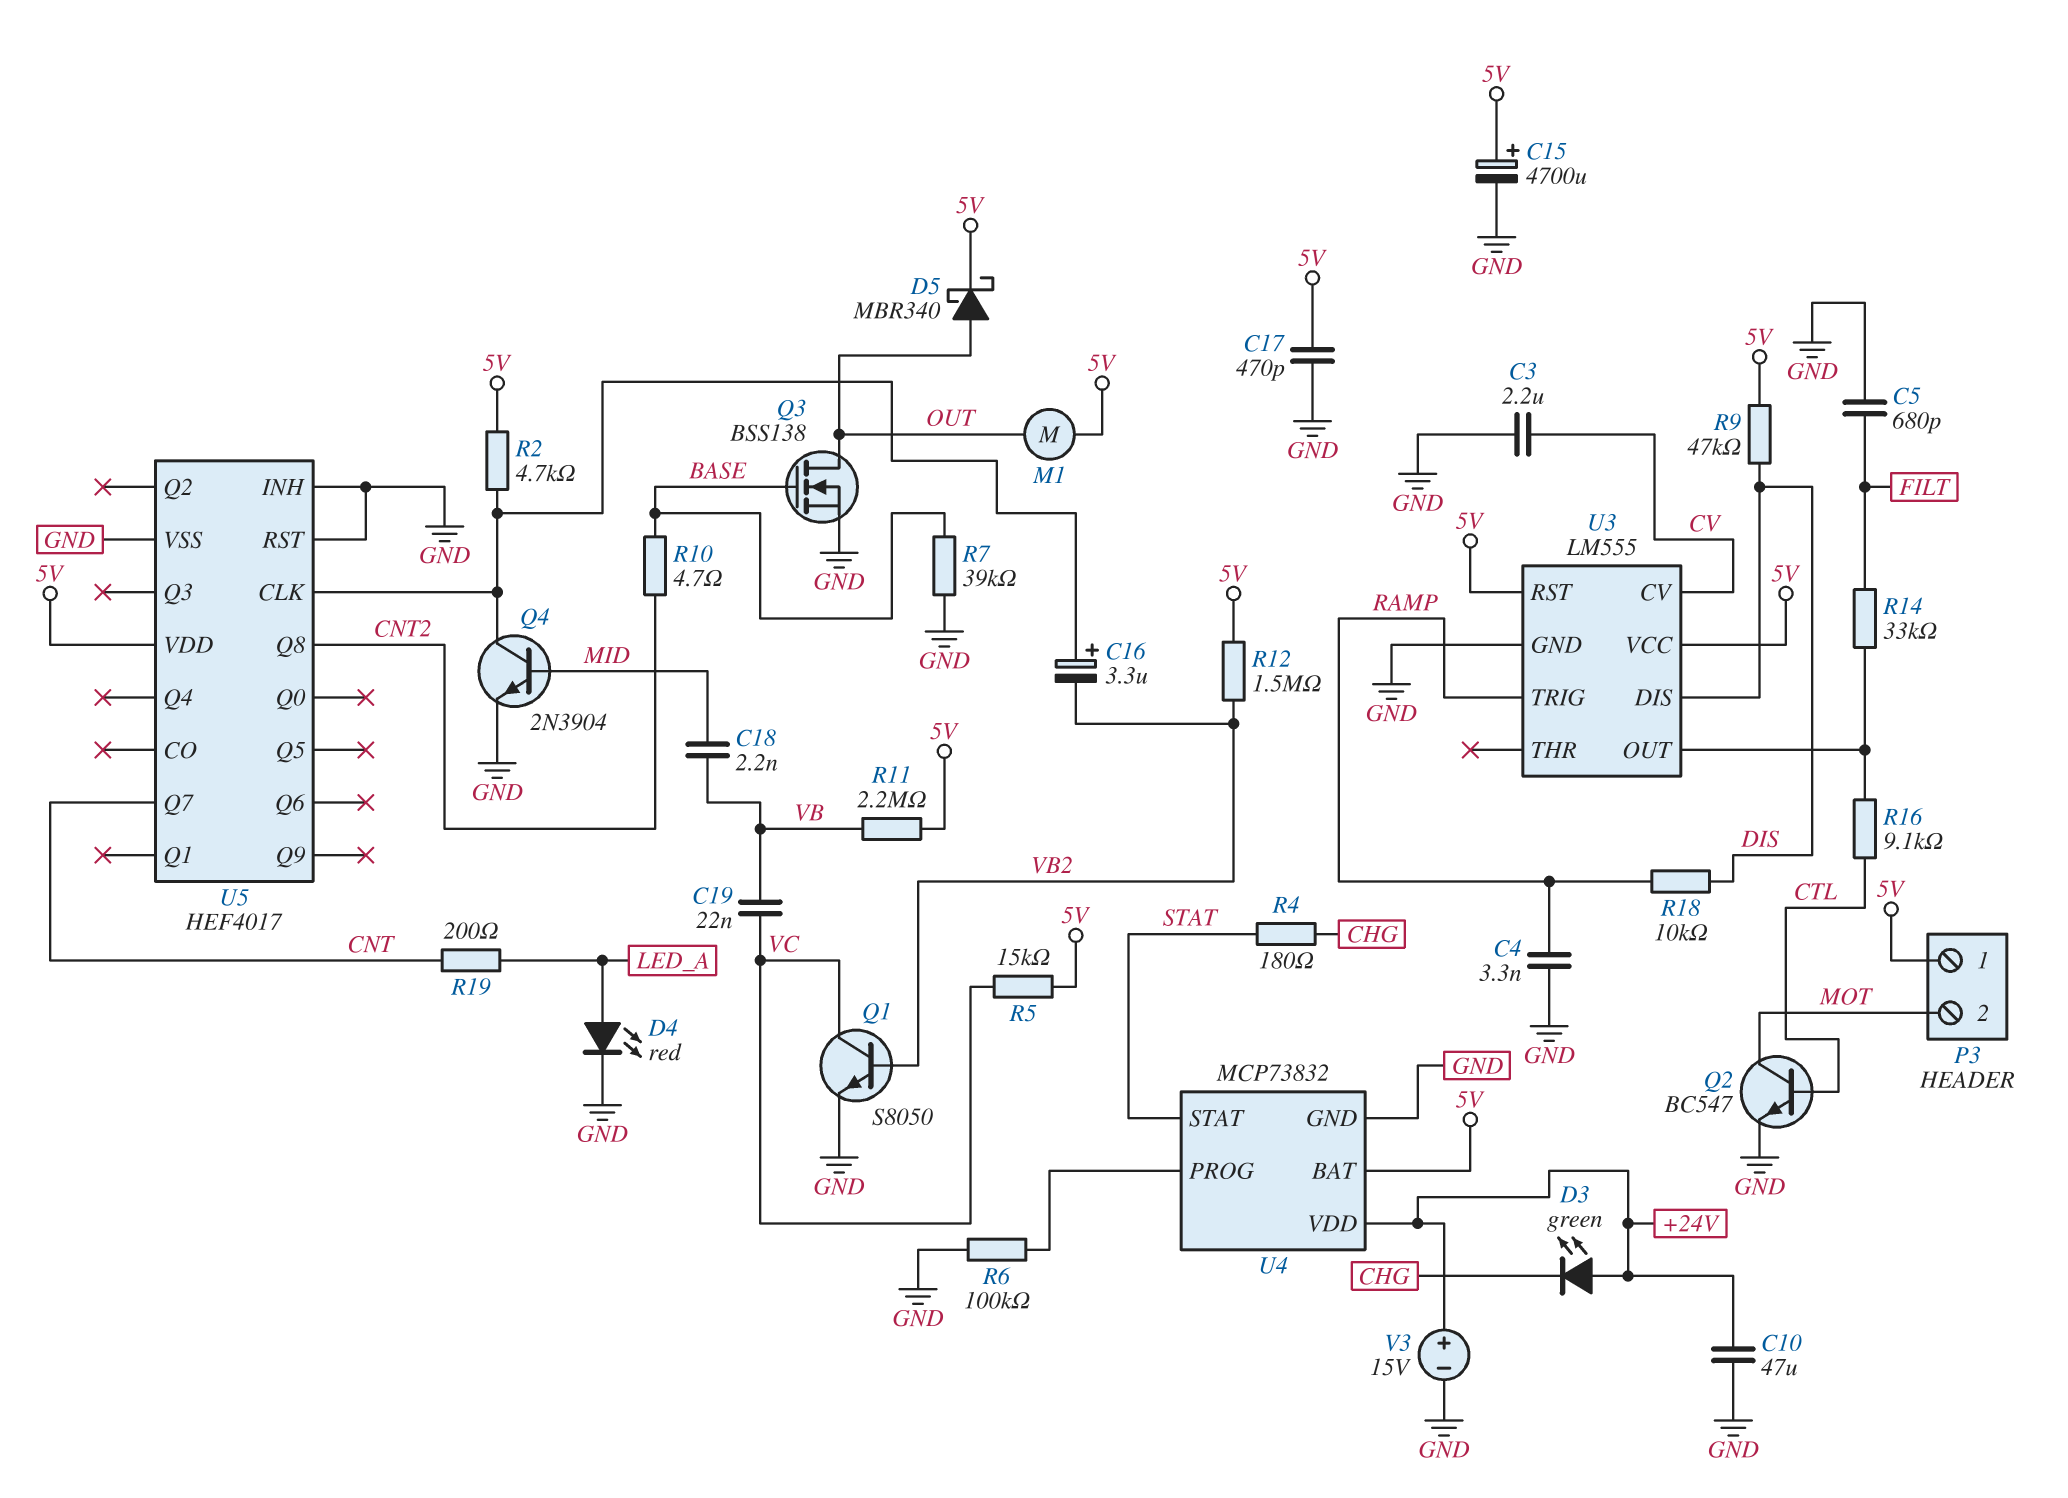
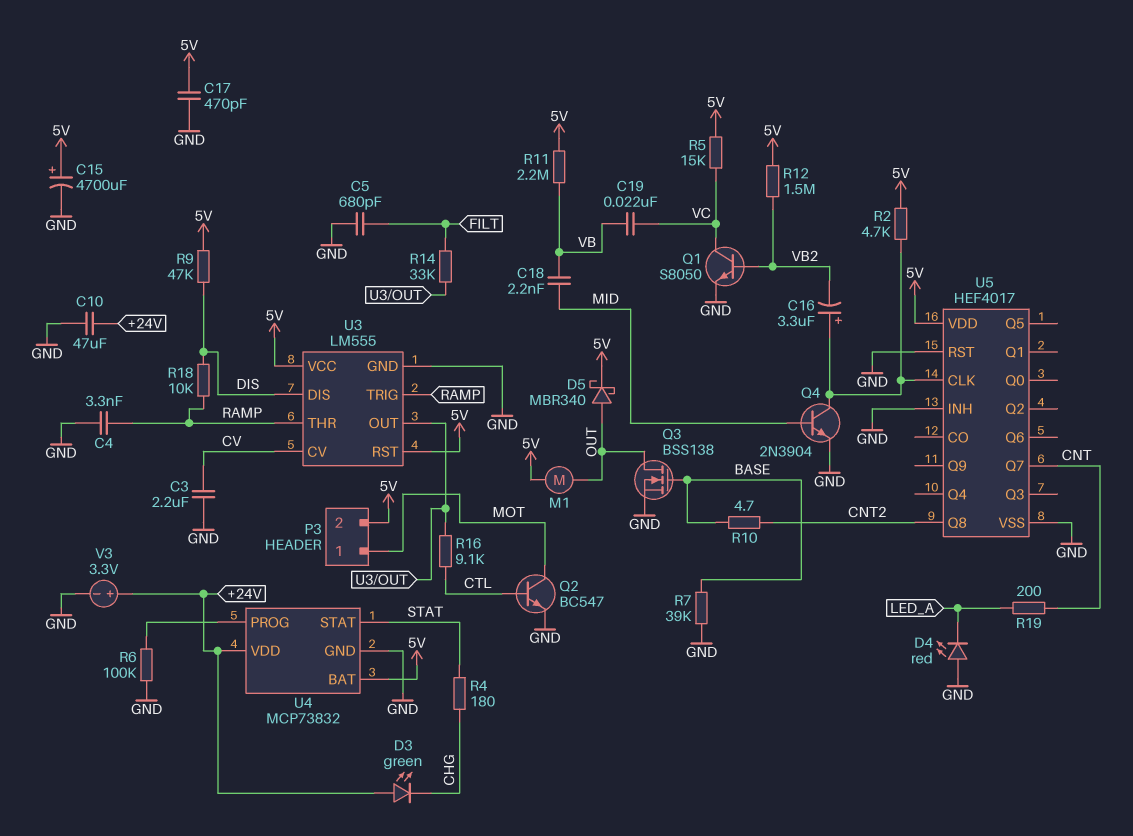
D4: LED red (A LED_A, K GND) -> LED red (A GND, K LED_A)
P3 pin 1: 5V -> MOT
P3 pin 2: MOT -> 5V
U3 pin THR: none -> RAMP
V3: 15V (plus +24V, minus GND) -> 3.3V (plus +24V, minus GND)

